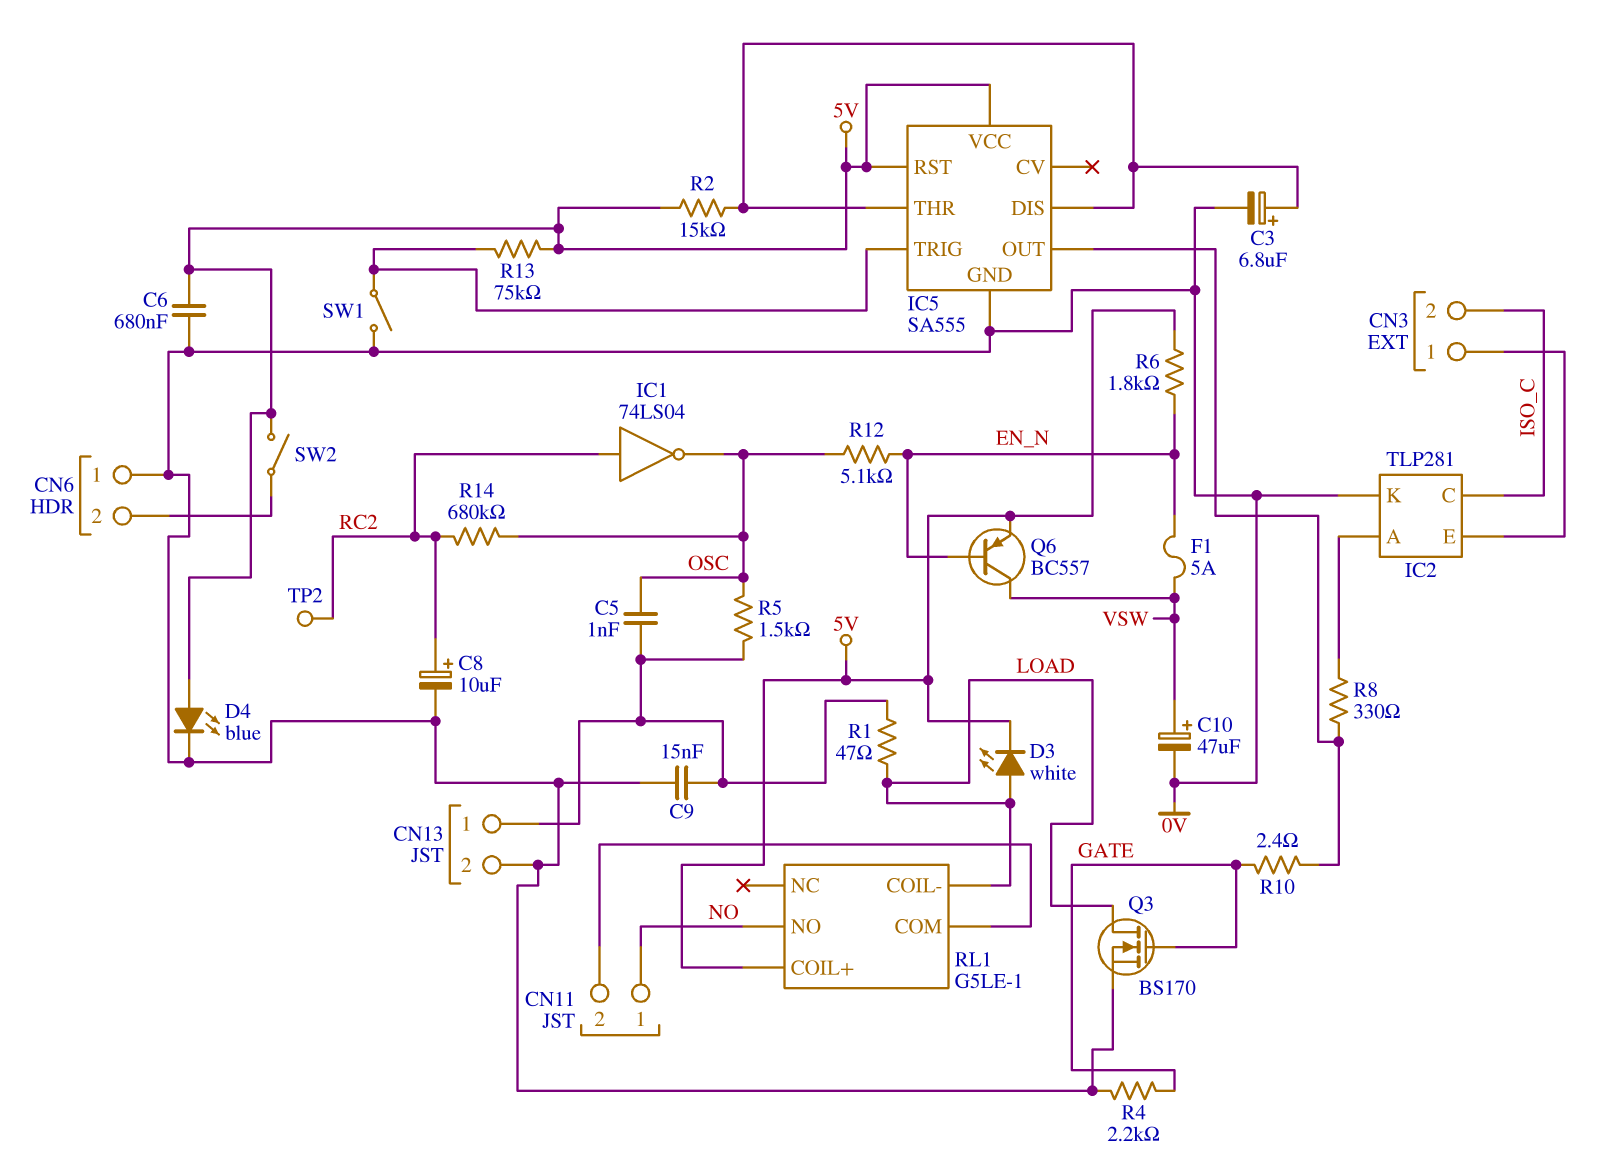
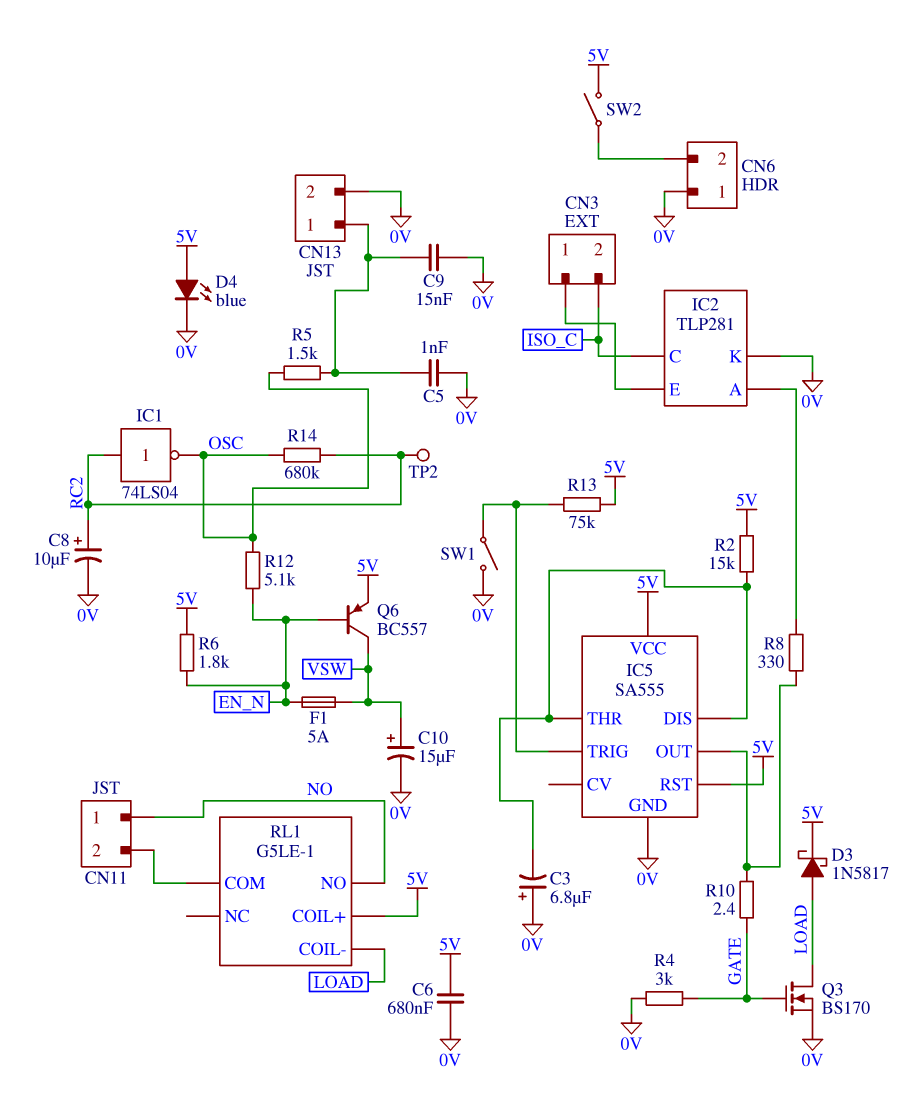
C3: 6.8uF (plus IC5/DIS, minus 0V) -> 6.8uF (plus 0V, minus IC5/DIS)
C5: 1nF (CN13/1, OSC) -> 1nF (0V, CN13/1)
C10: 47uF (plus VSW, minus 0V) -> 15uF (plus VSW, minus 0V)
D3: LED white (A LOAD, K 5V) -> schottky 1N5817 (A LOAD, K 5V)
R1: 47 (CN13/1, LOAD) -> none
R4: 2.2k (0V, GATE) -> 3k (0V, GATE)

